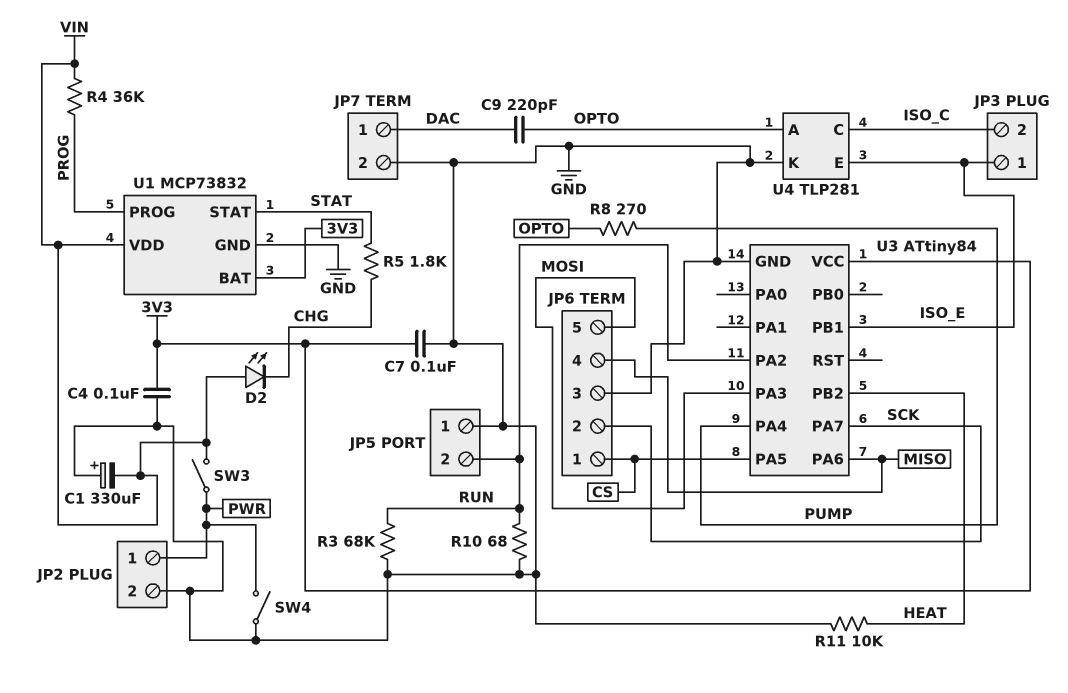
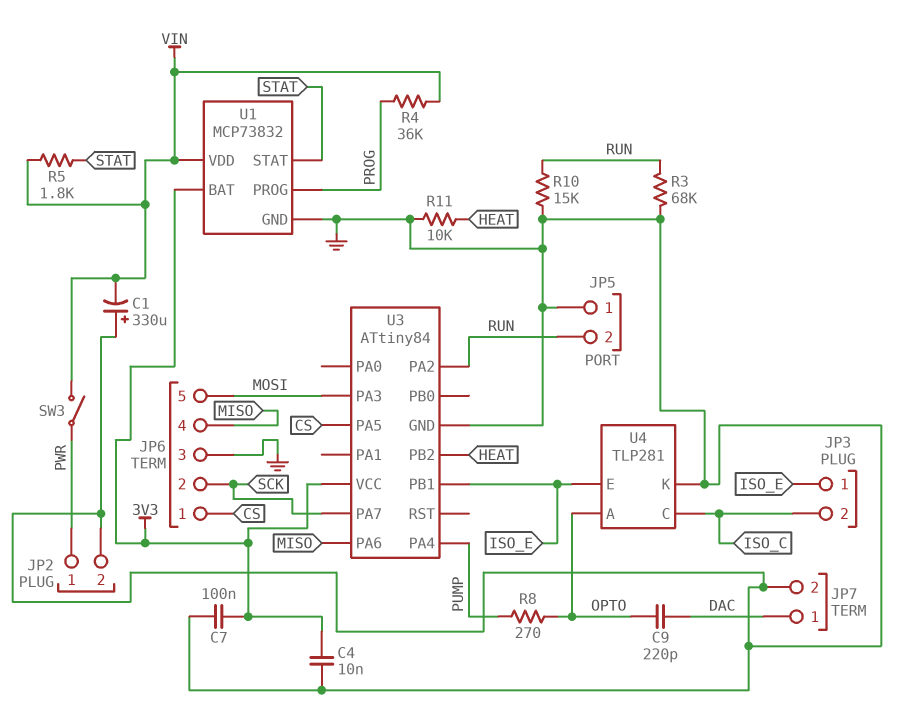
C4: 100nF (3V3, GND) -> 10nF (3V3, GND)
D2: LED (A VIN, K CHG) -> none
R5: 1.8k (CHG, STAT) -> 1.8k (STAT, VIN)
R10: 68 (GND, RUN) -> 15k (GND, RUN)
SW4: switch (GND, PWR) -> none

